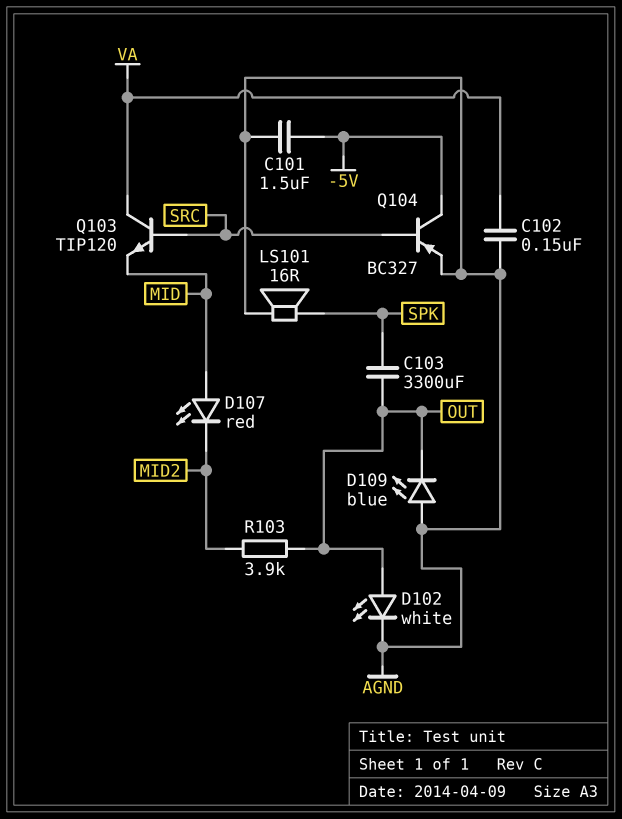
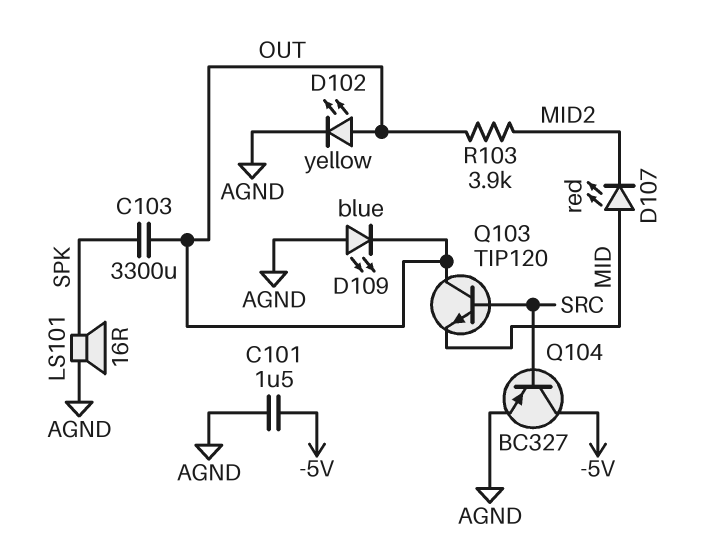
C102: 150nF (AGND, VA) -> none
D102: LED white (A OUT, K AGND) -> LED yellow (A OUT, K AGND)
Q103: NPN TIP120 (B SRC, C VA, E MID) -> NPN TIP120 (B SRC, C OUT, E MID)

